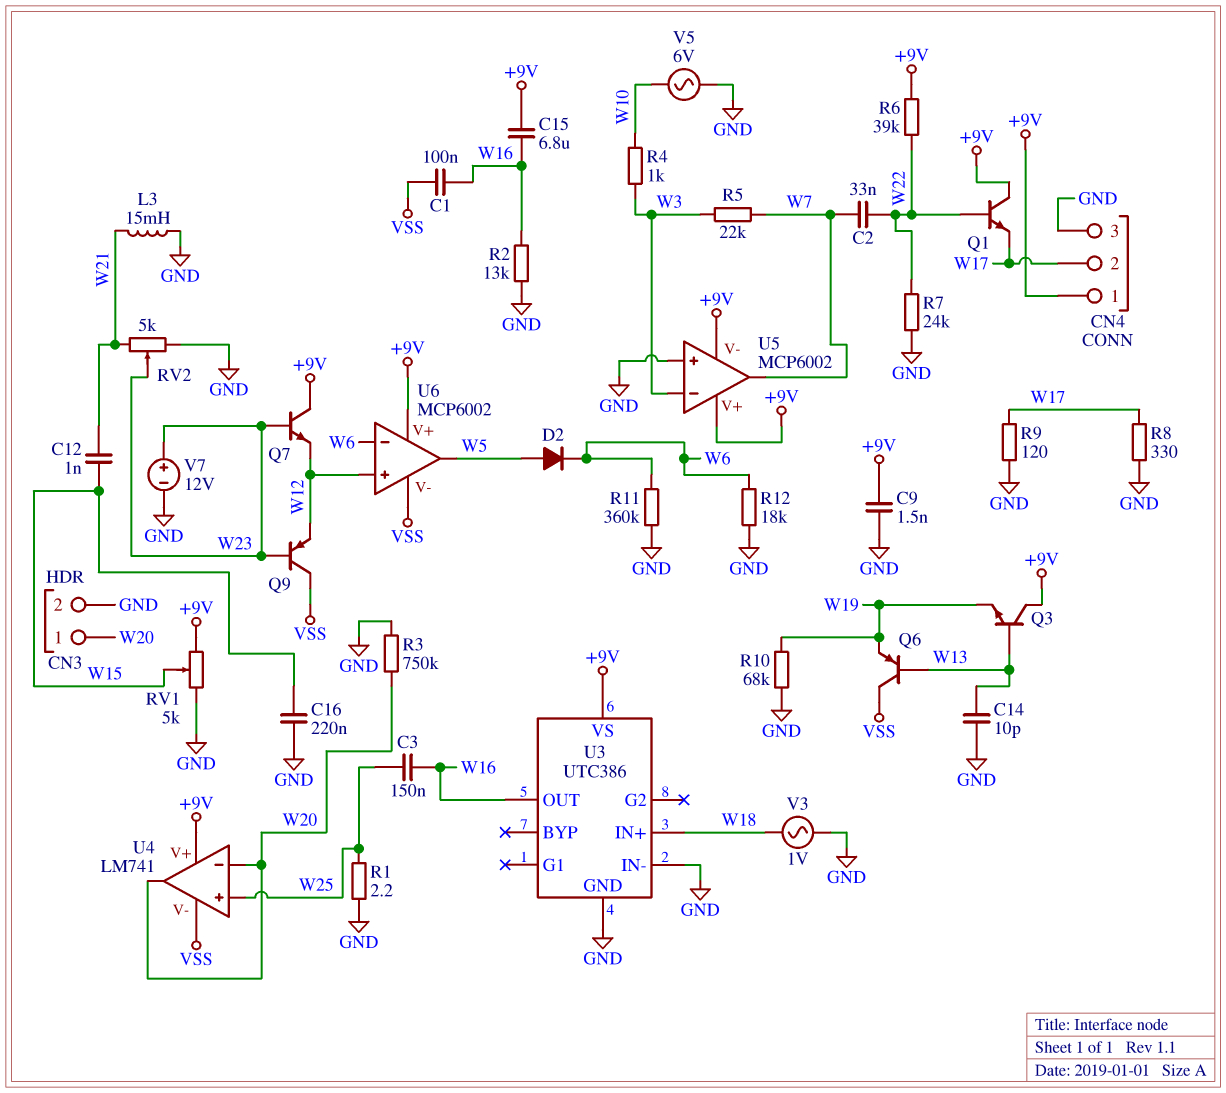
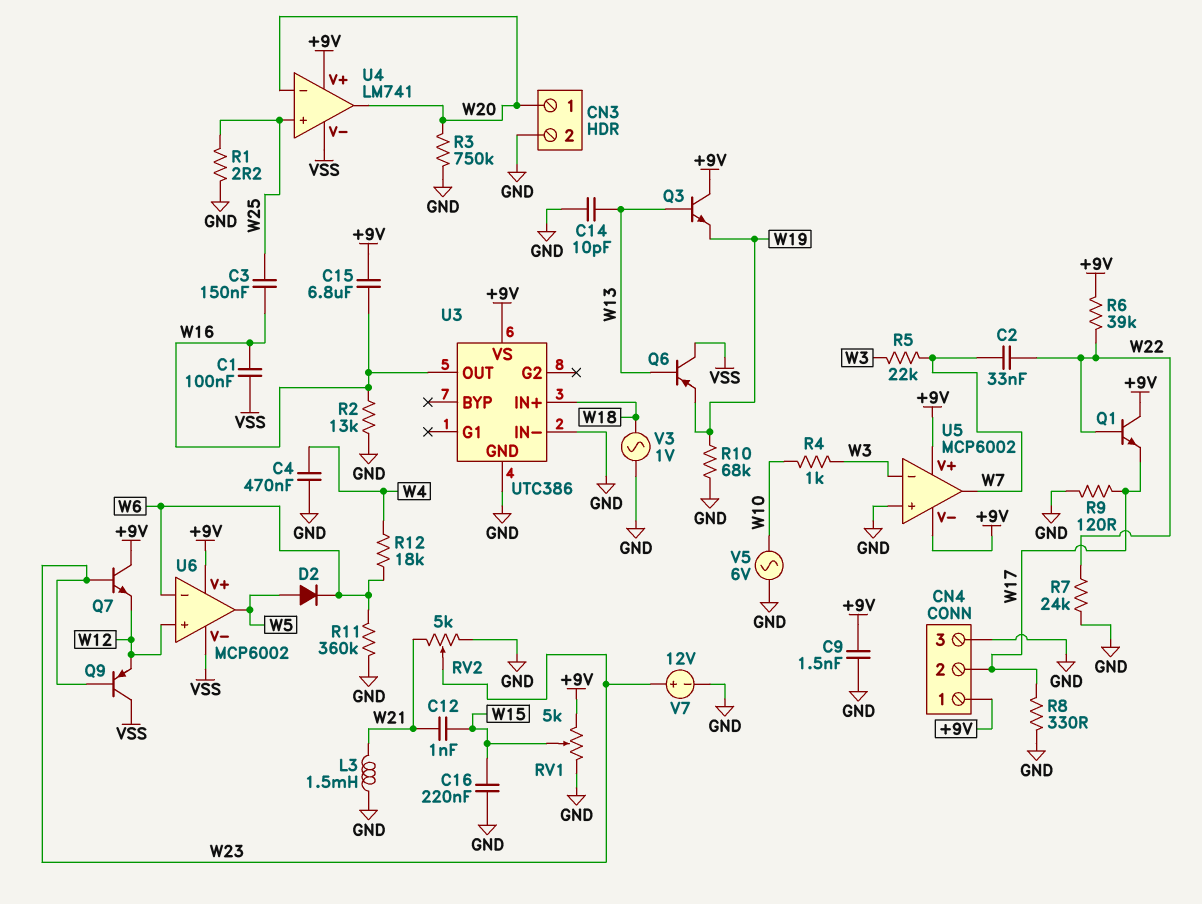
C4: none -> 470nF (GND, W4)
L3: 15mH (GND, W21) -> 1.5mH (GND, W21)
R12: 18k (GND, W6) -> 18k (W4, W6)

